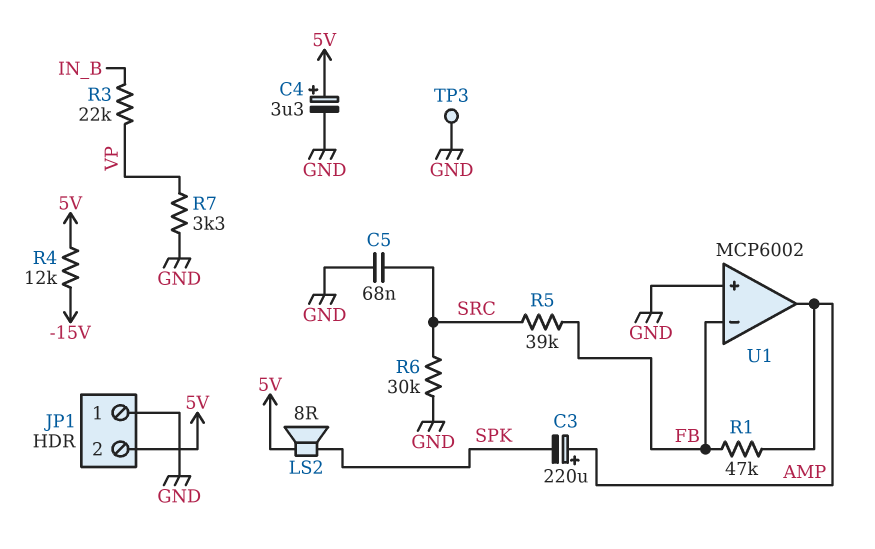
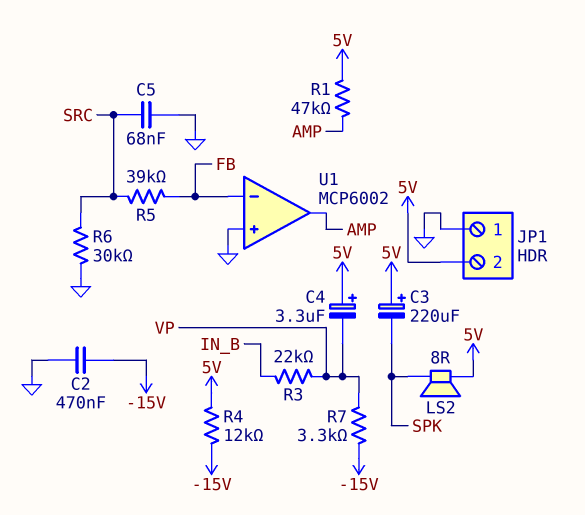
C2: none -> 470nF (-15V, GND)
C3: 220uF (plus AMP, minus SPK) -> 220uF (plus 5V, minus SPK)
C4: 3.3uF (plus 5V, minus GND) -> 3.3uF (plus 5V, minus VP)
R1: 47k (AMP, FB) -> 47k (5V, AMP)
R7: 3.3k (GND, VP) -> 3.3k (-15V, VP)
TP3: test point (GND) -> none

